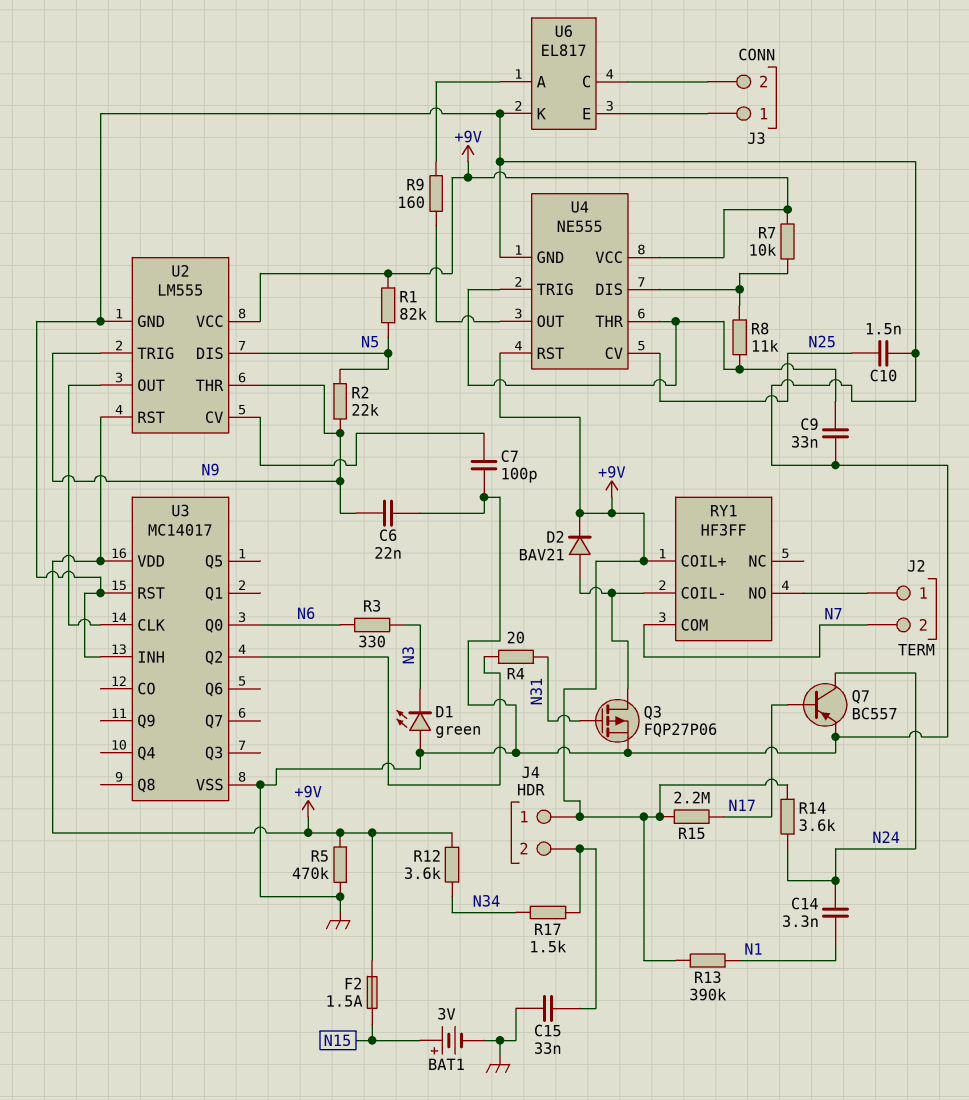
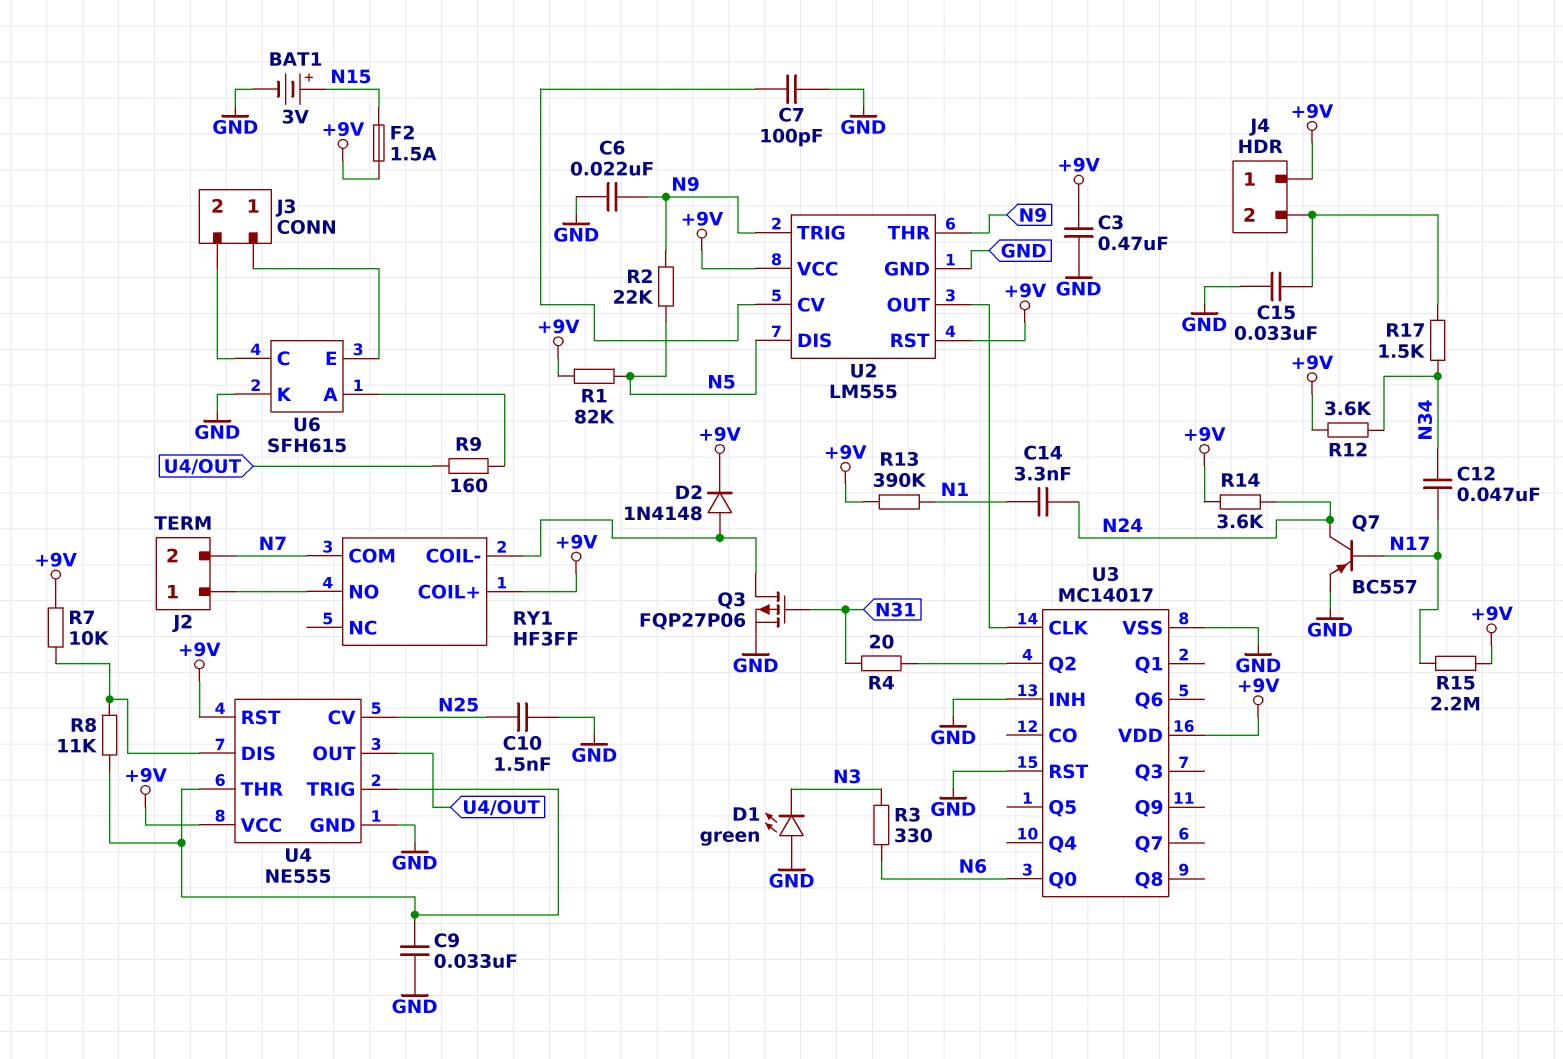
C3: none -> 470nF (+9V, GND)
C12: none -> 47nF (N17, N34)
D2: diode BAV21 (A RY1/COIL-, K +9V) -> diode 1N4148 (A RY1/COIL-, K +9V)
R5: 470k (+9V, GND) -> none
U6: EL817 -> SFH615

